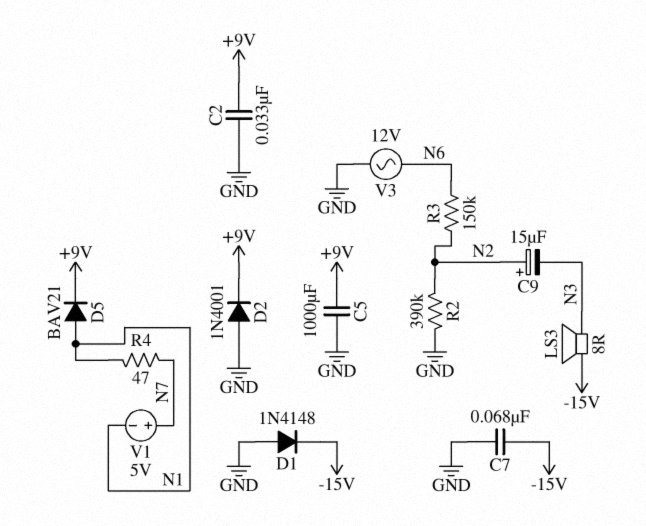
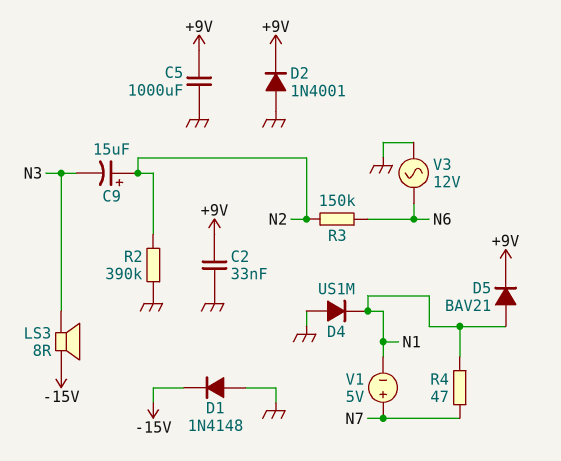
C7: 68nF (-15V, GND) -> none
D4: none -> diode US1M (A GND, K N1)

